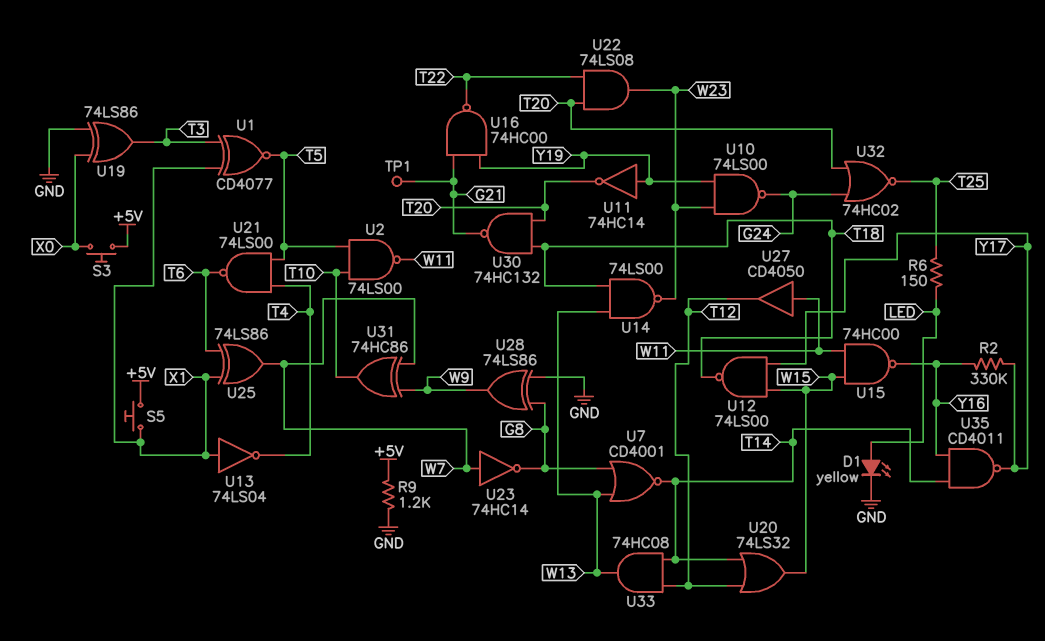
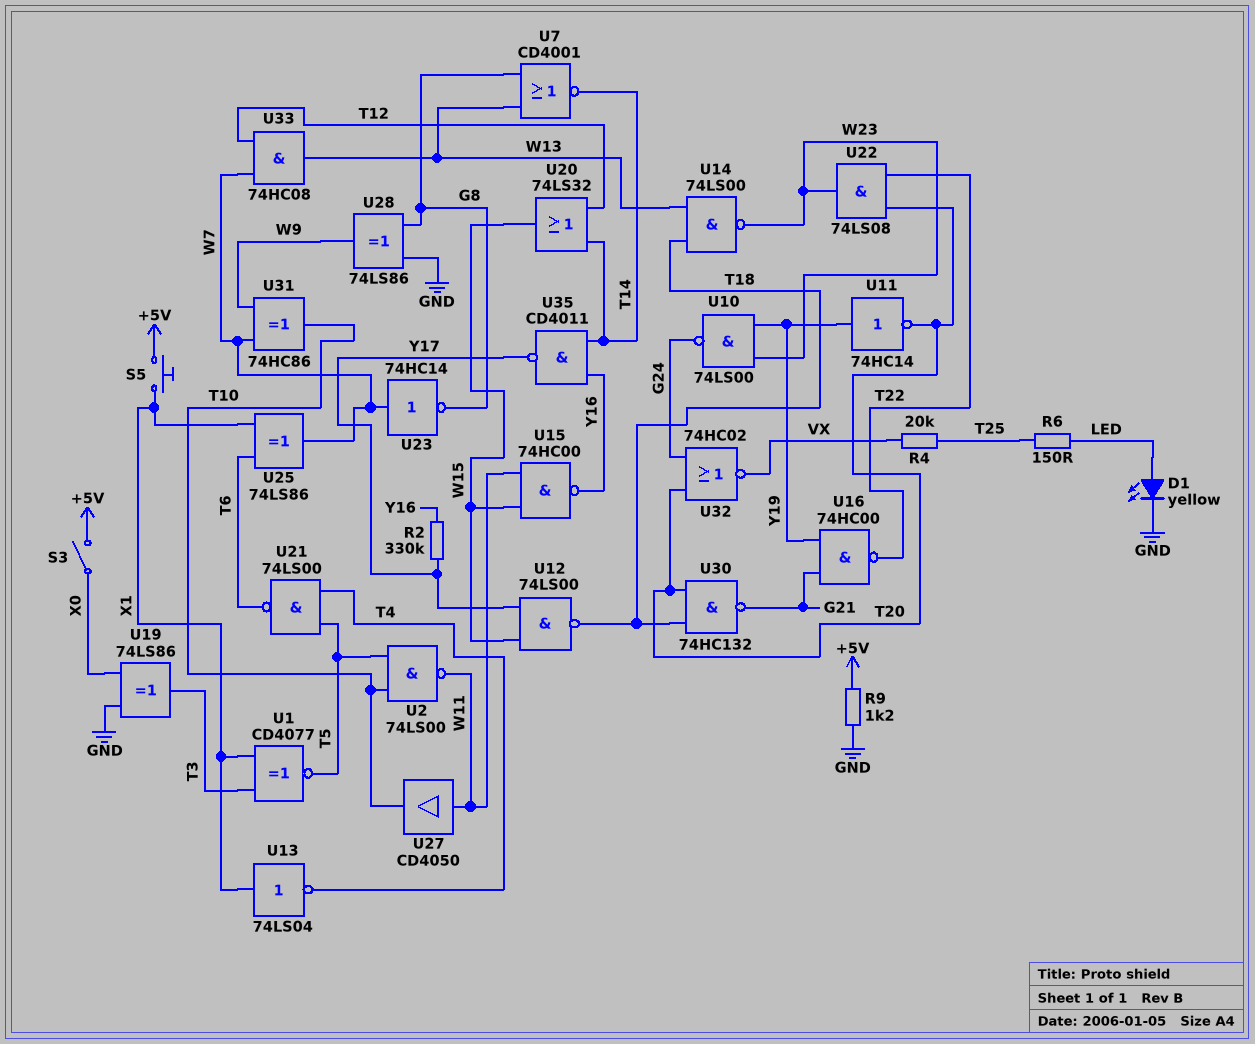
R4: none -> 20k (T25, VX)
S3: button (+5V, X0) -> switch (+5V, X0)
TP1: test point (G21) -> none
U27: buffer CD4050 (in W11, out T12) -> buffer CD4050 (in W11, out T10)
U32: NOR 74HC02 (in G24, in T20, out T25) -> NOR 74HC02 (in G24, in T20, out VX)
U33: AND 74HC08 (in T12, in T14, out W13) -> AND 74HC08 (in T12, in W7, out W13)

